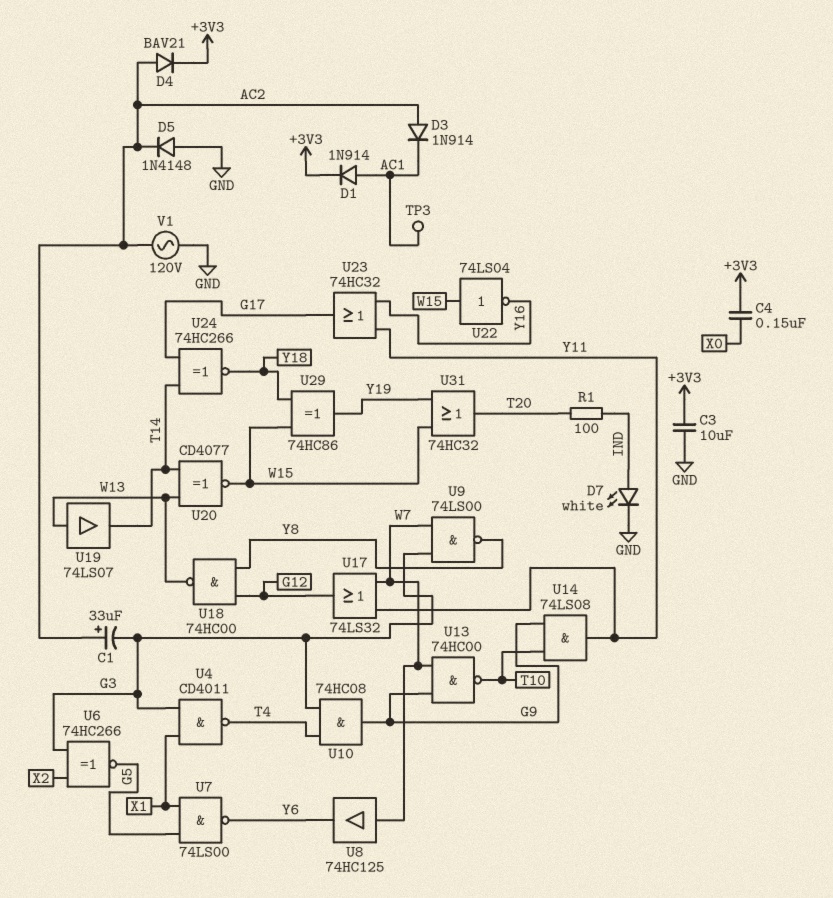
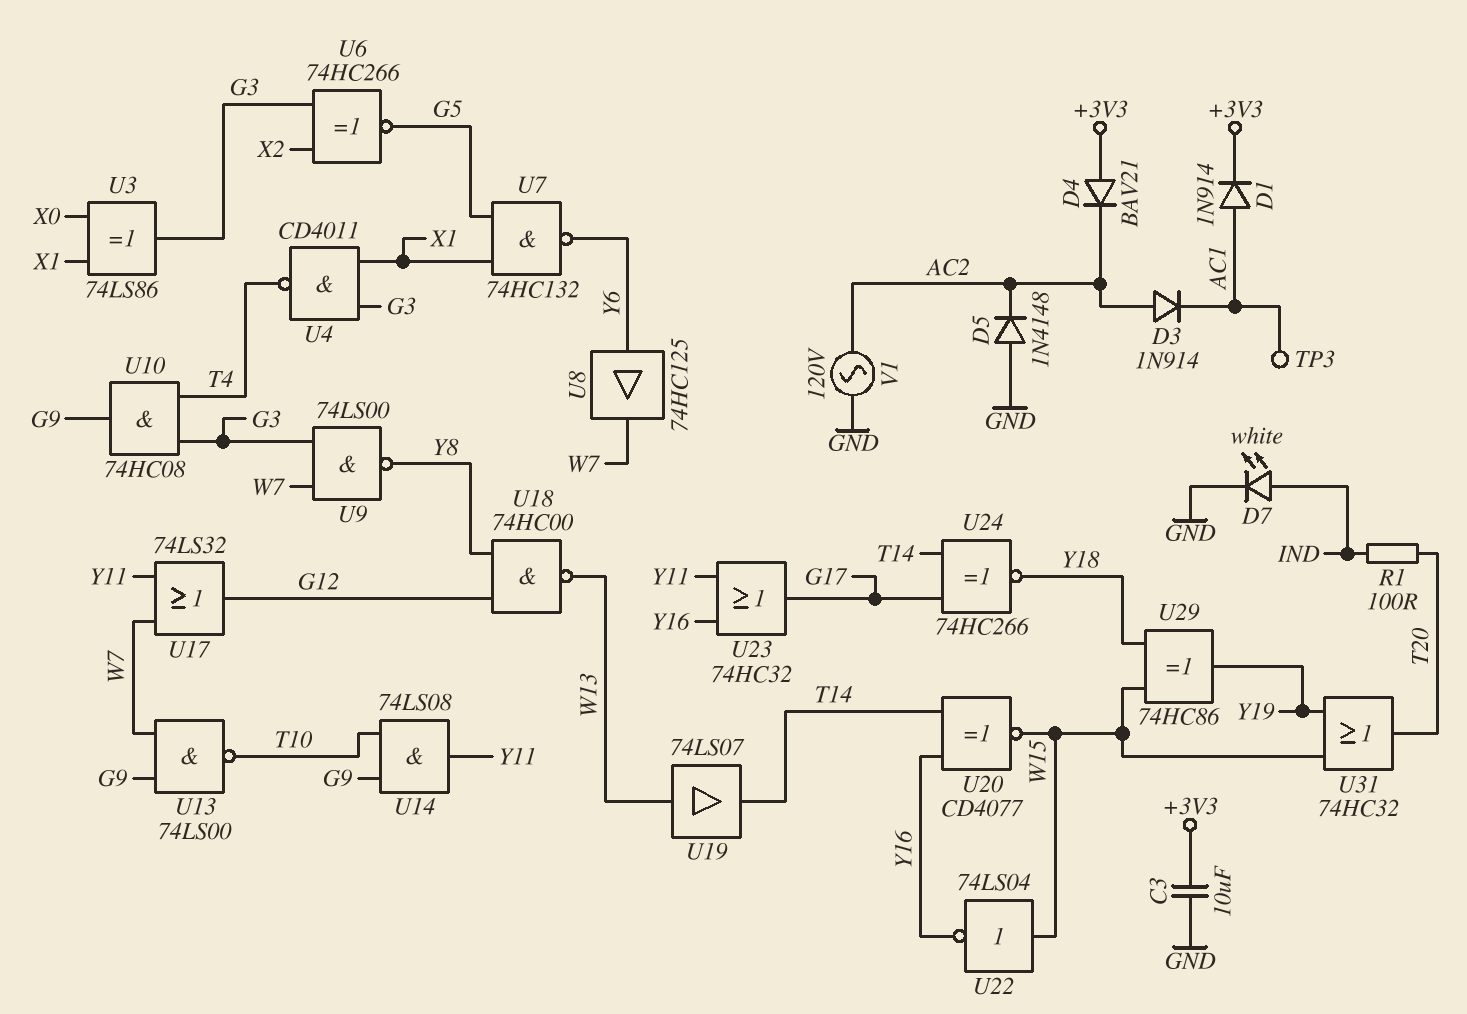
C1: 33uF (plus AC2, minus G3) -> none
C4: 150nF (+3V3, X0) -> none
D4: diode BAV21 (A AC2, K +3V3) -> diode BAV21 (A +3V3, K AC2)
U3: none -> XOR 74LS86 (in X0, in X1, out G3)
U7: NAND 74LS00 (in G5, in X1, out Y6) -> NAND 74HC132 (in G5, in X1, out Y6)
U8: buffer 74HC125 (in W7, out Y6) -> buffer 74HC125 (in Y6, out W7)
U13: NAND 74HC00 (in G9, in W7, out T10) -> NAND 74LS00 (in G9, in W7, out T10)
U20: XNOR CD4077 (in T14, in W13, out W15) -> XNOR CD4077 (in T14, in Y16, out W15)

